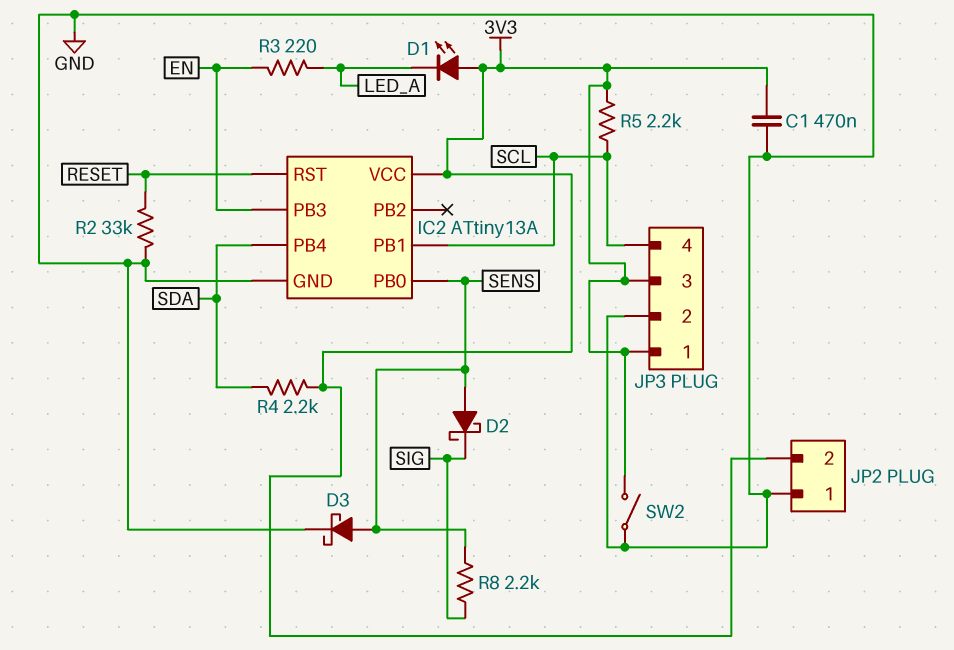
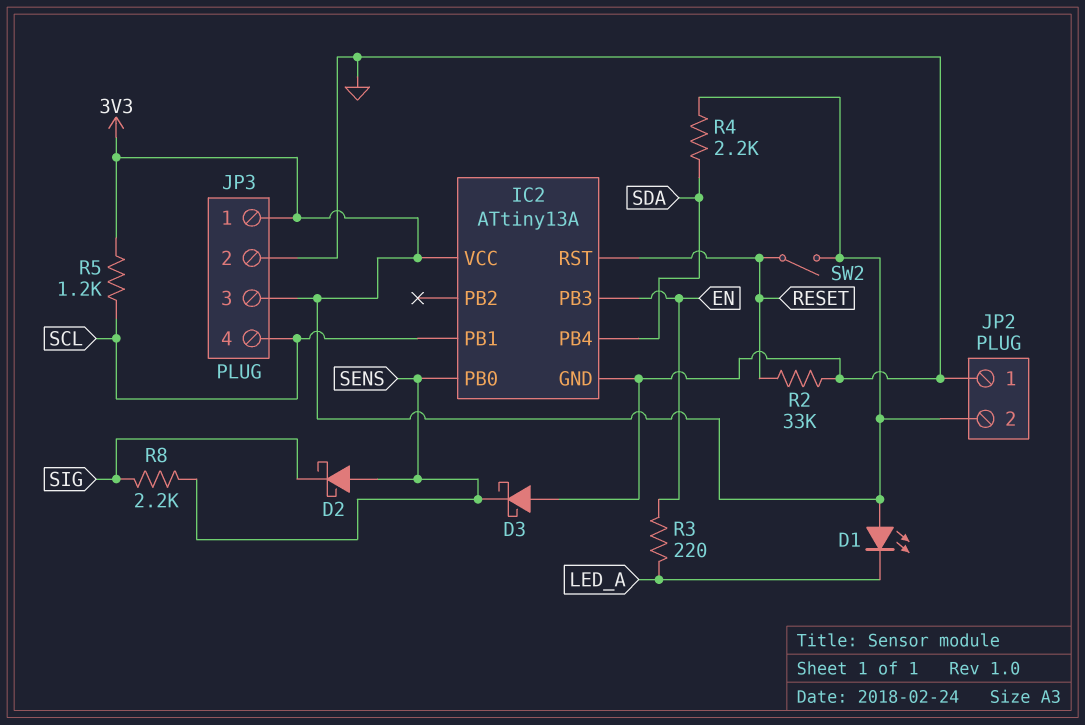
C1: 470nF (3V3, GND) -> none
D3: schottky (A SENS, K GND) -> schottky (A GND, K SENS)
R5: 2.2k (3V3, SCL) -> 1.2k (3V3, SCL)
SW2: switch (3V3, GND) -> switch (3V3, RESET)

